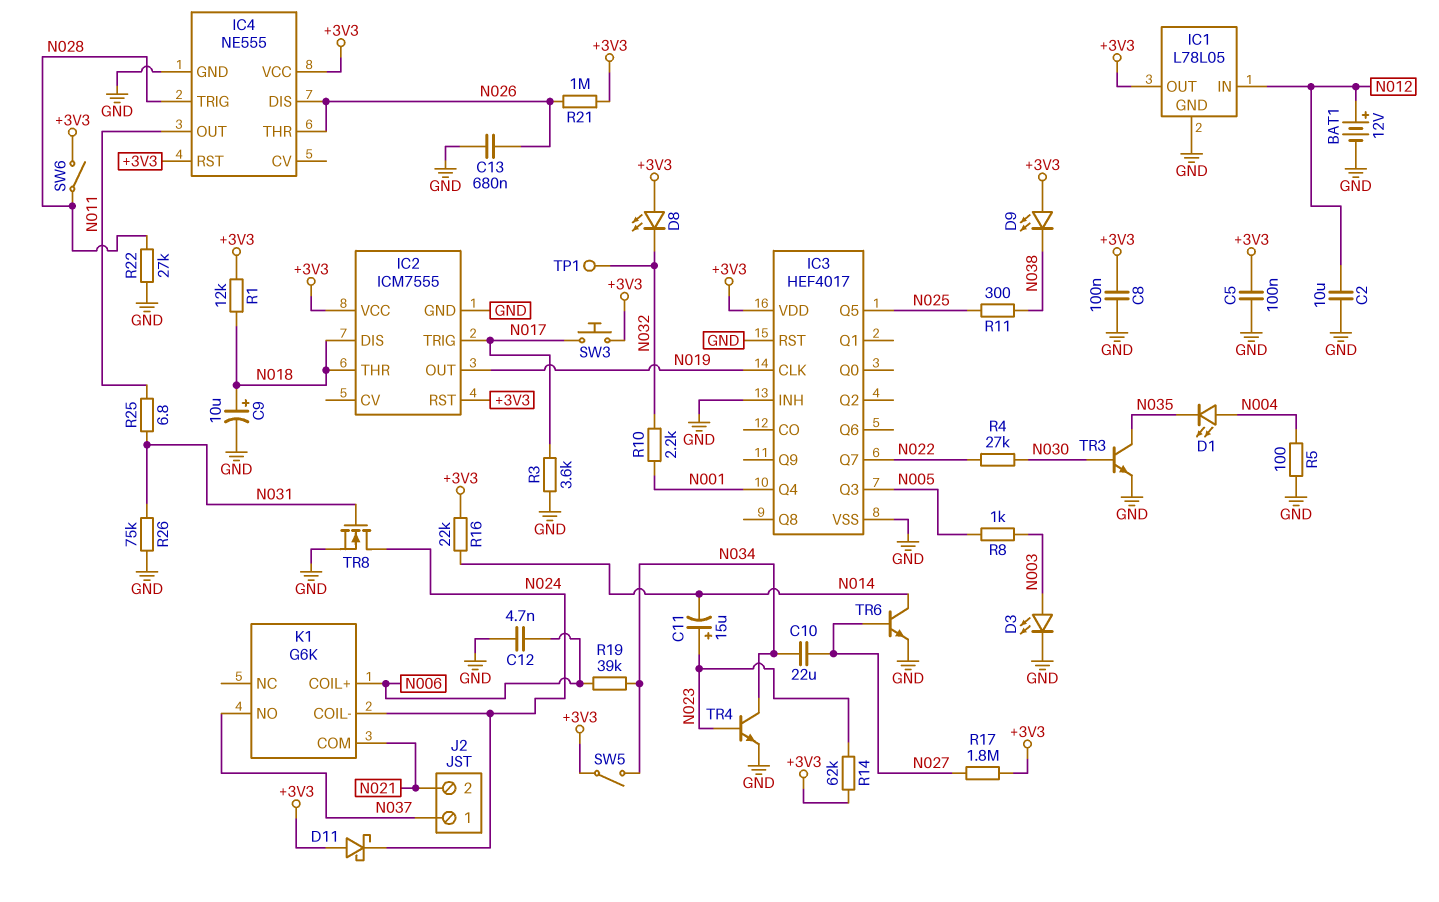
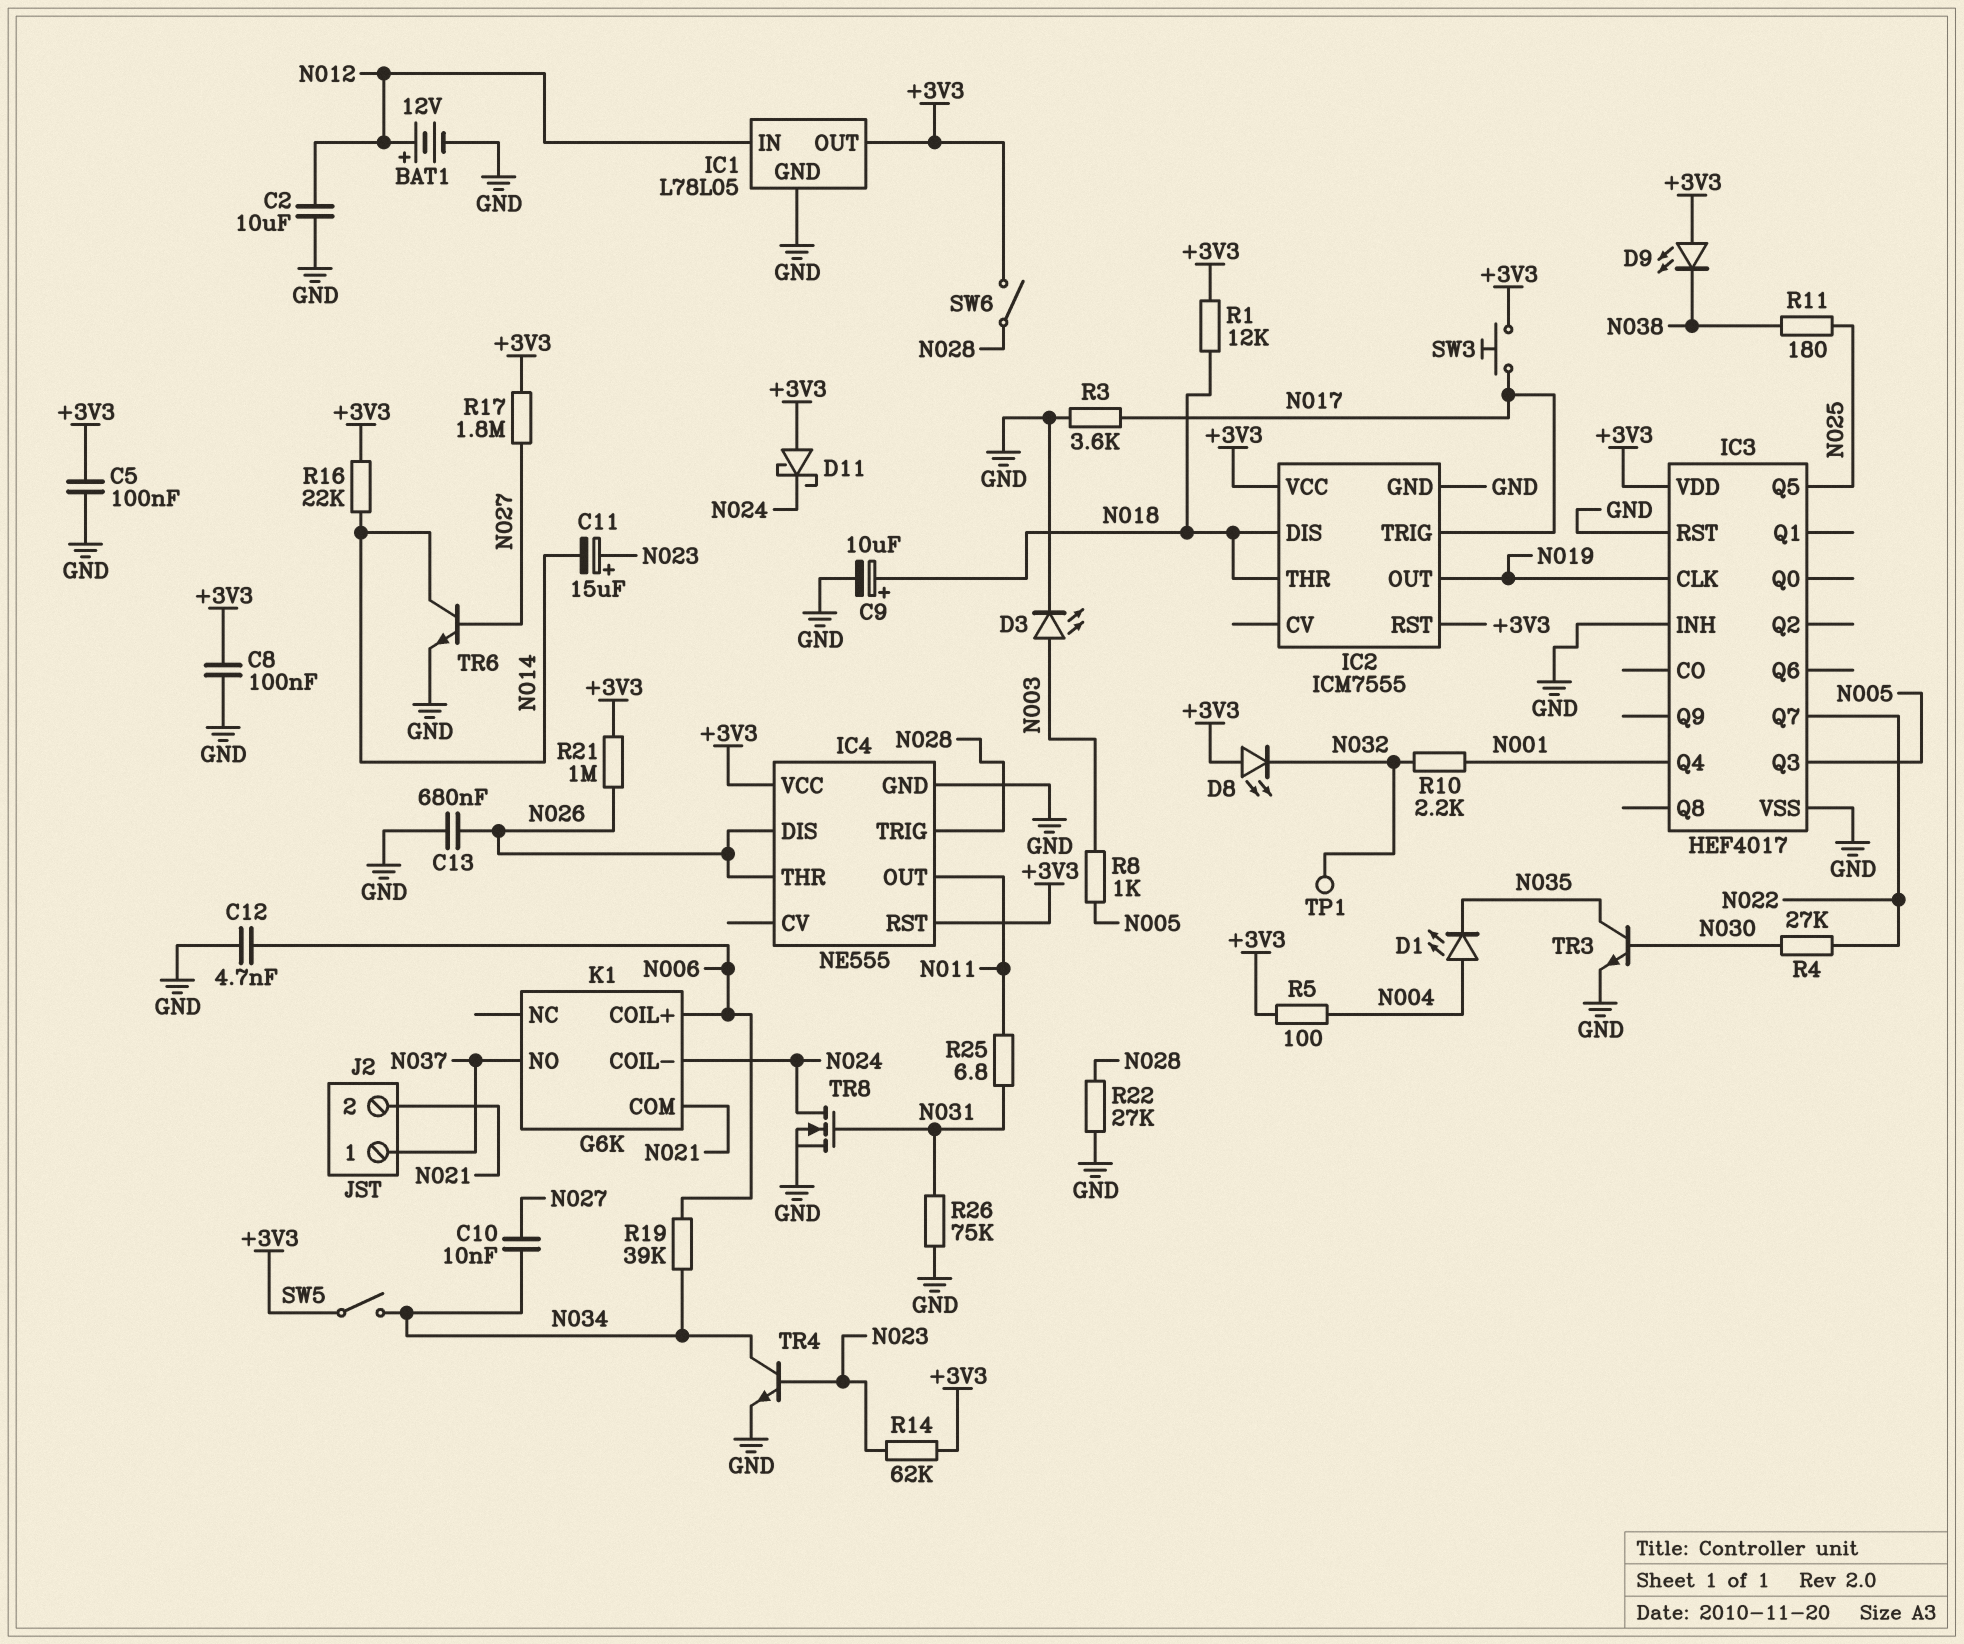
C10: 22uF (N027, N034) -> 10nF (N027, N034)
R5: 100 (GND, N004) -> 100 (+3V3, N004)
R11: 300 (N025, N038) -> 180 (N025, N038)

